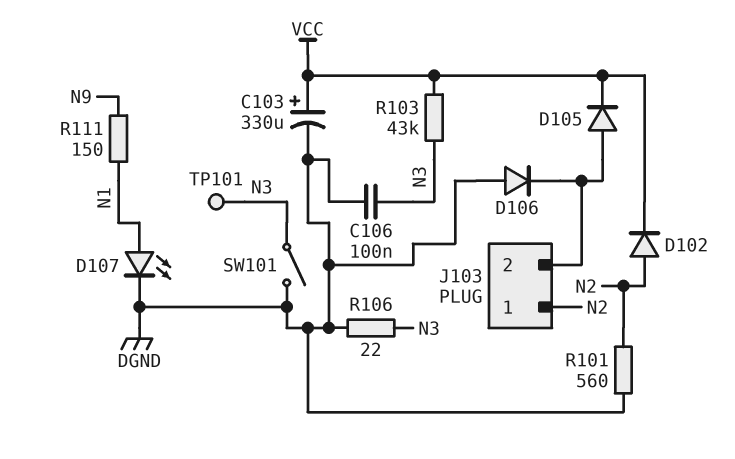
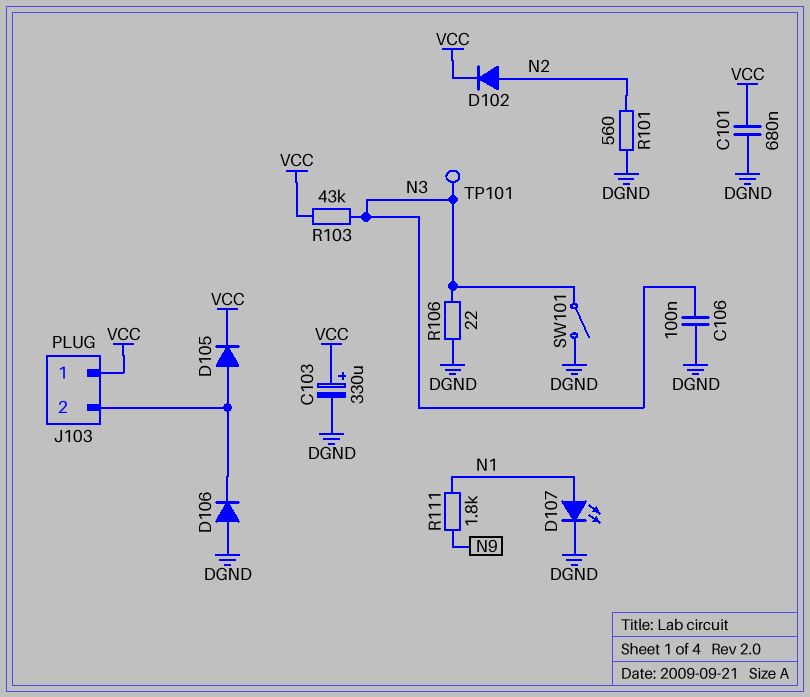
C101: none -> 680nF (DGND, VCC)
J103 pin 1: N2 -> VCC
R111: 150 (N1, N9) -> 1.8k (N1, N9)

